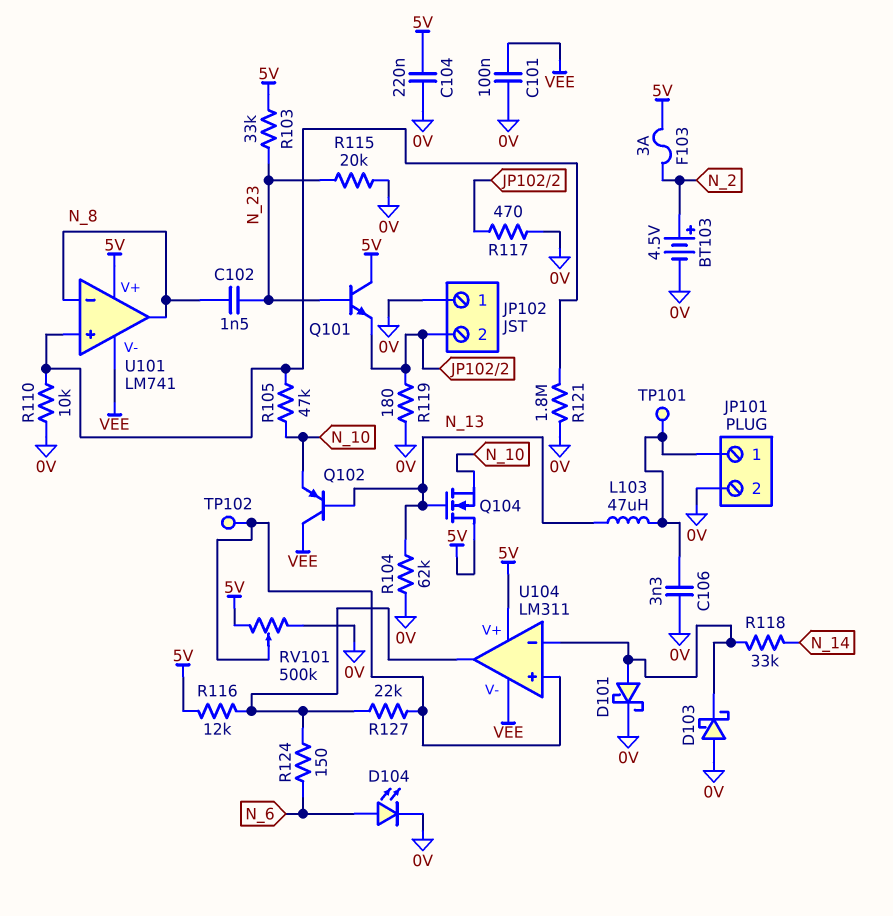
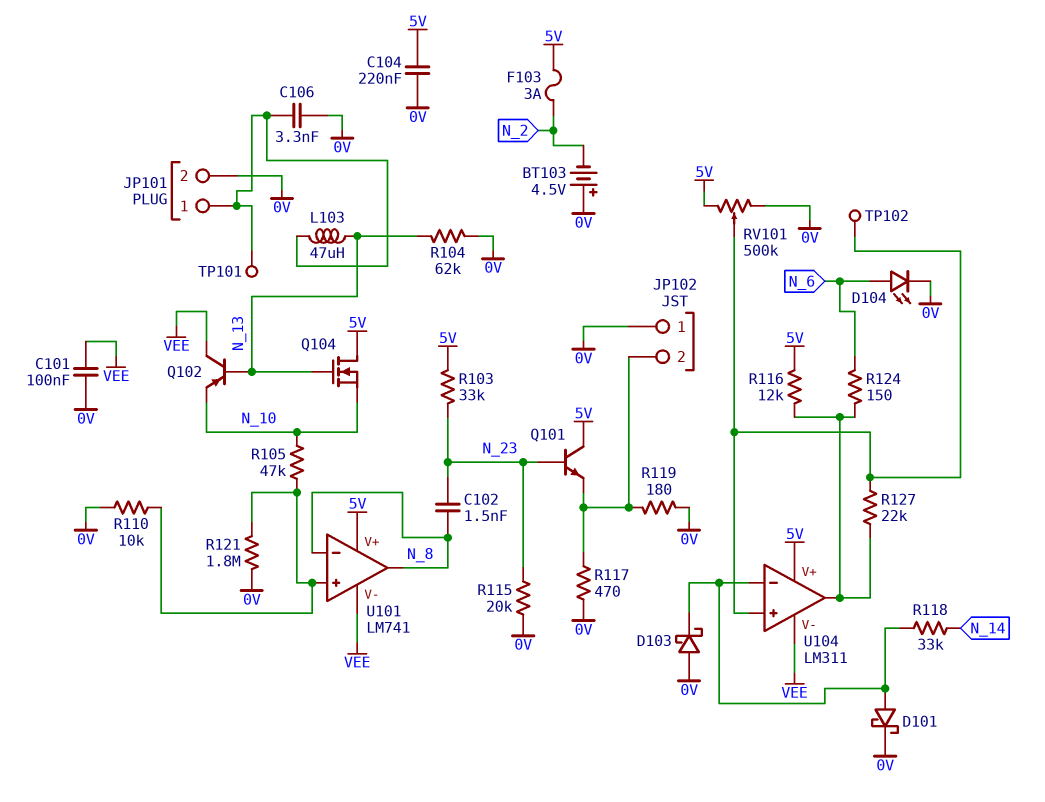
BT103: 4.5V (plus N_2, minus 0V) -> 4.5V (plus 0V, minus N_2)

